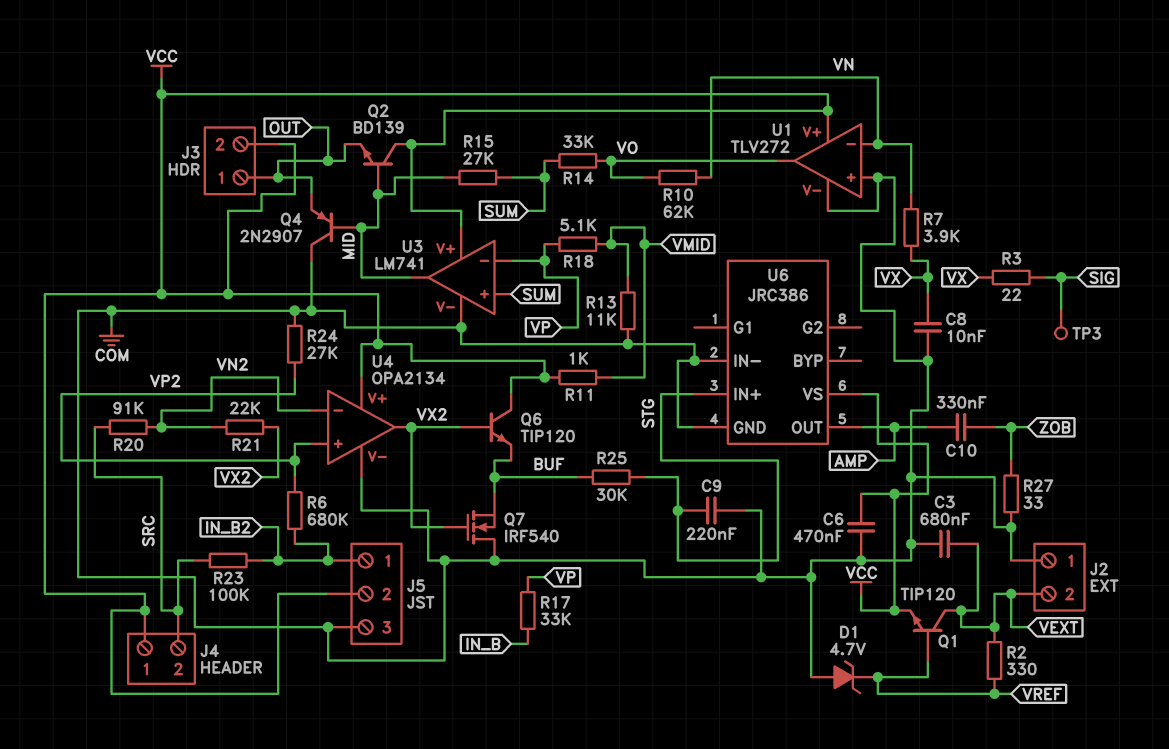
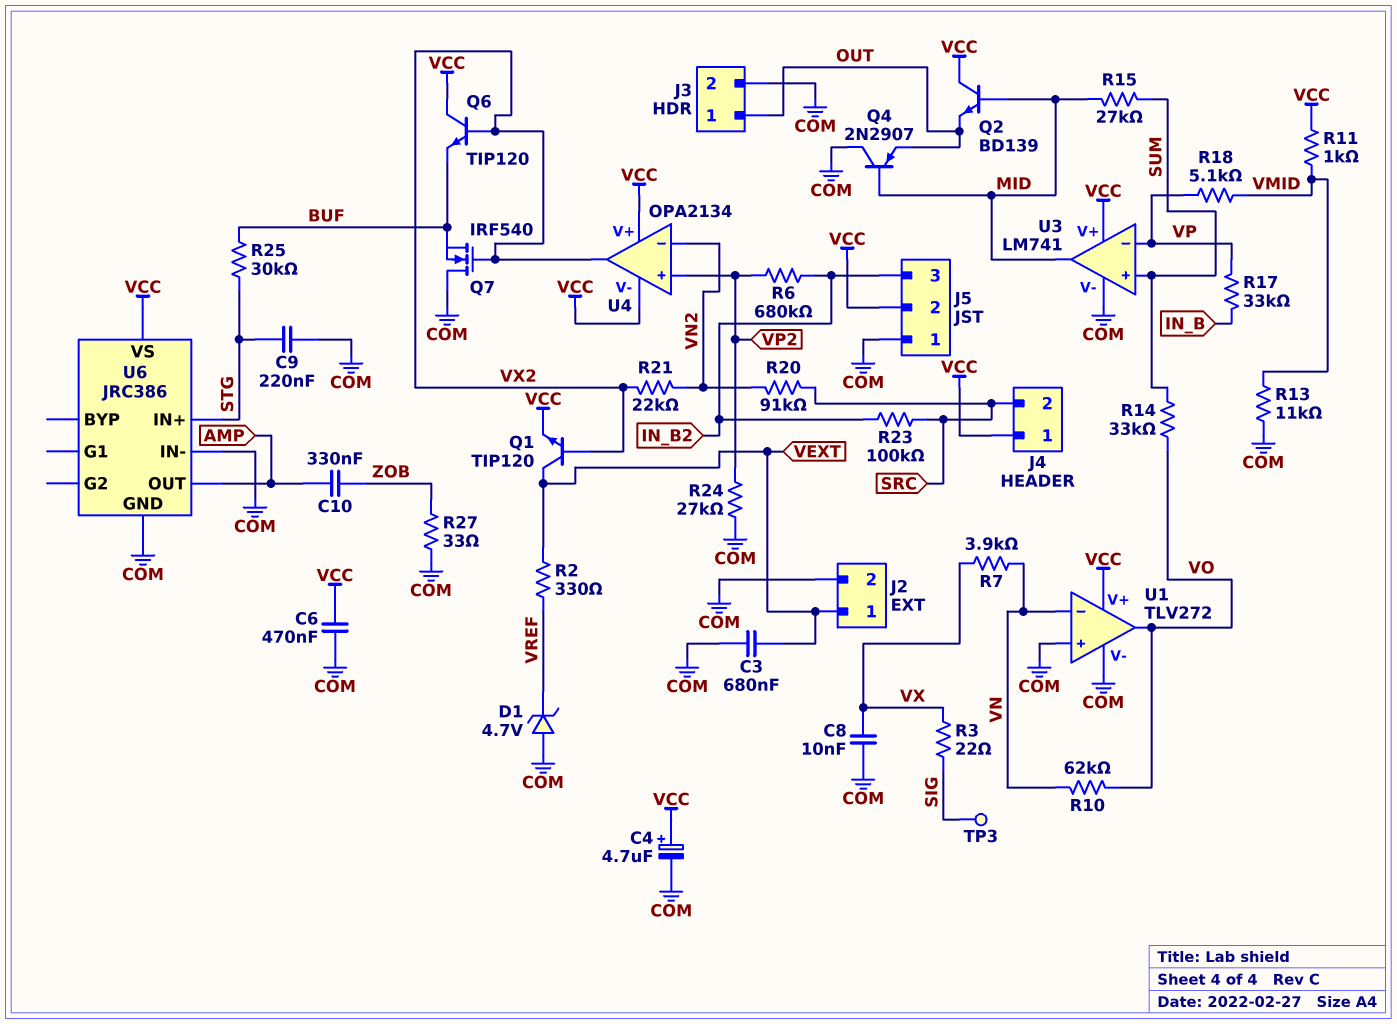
C4: none -> 4.7uF (plus VCC, minus COM)
J2 pin 1: COM -> VEXT
J2 pin 2: VEXT -> COM
J3 pin 2: VCC -> COM
J5 pin 1: IN_B2 -> COM
J5 pin 3: COM -> IN_B2
Q1: NPN TIP120 (B VREF, C VEXT, E VCC) -> NPN TIP120 (B VX2, C VEXT, E VCC)
U4 pin V-: COM -> VCC

